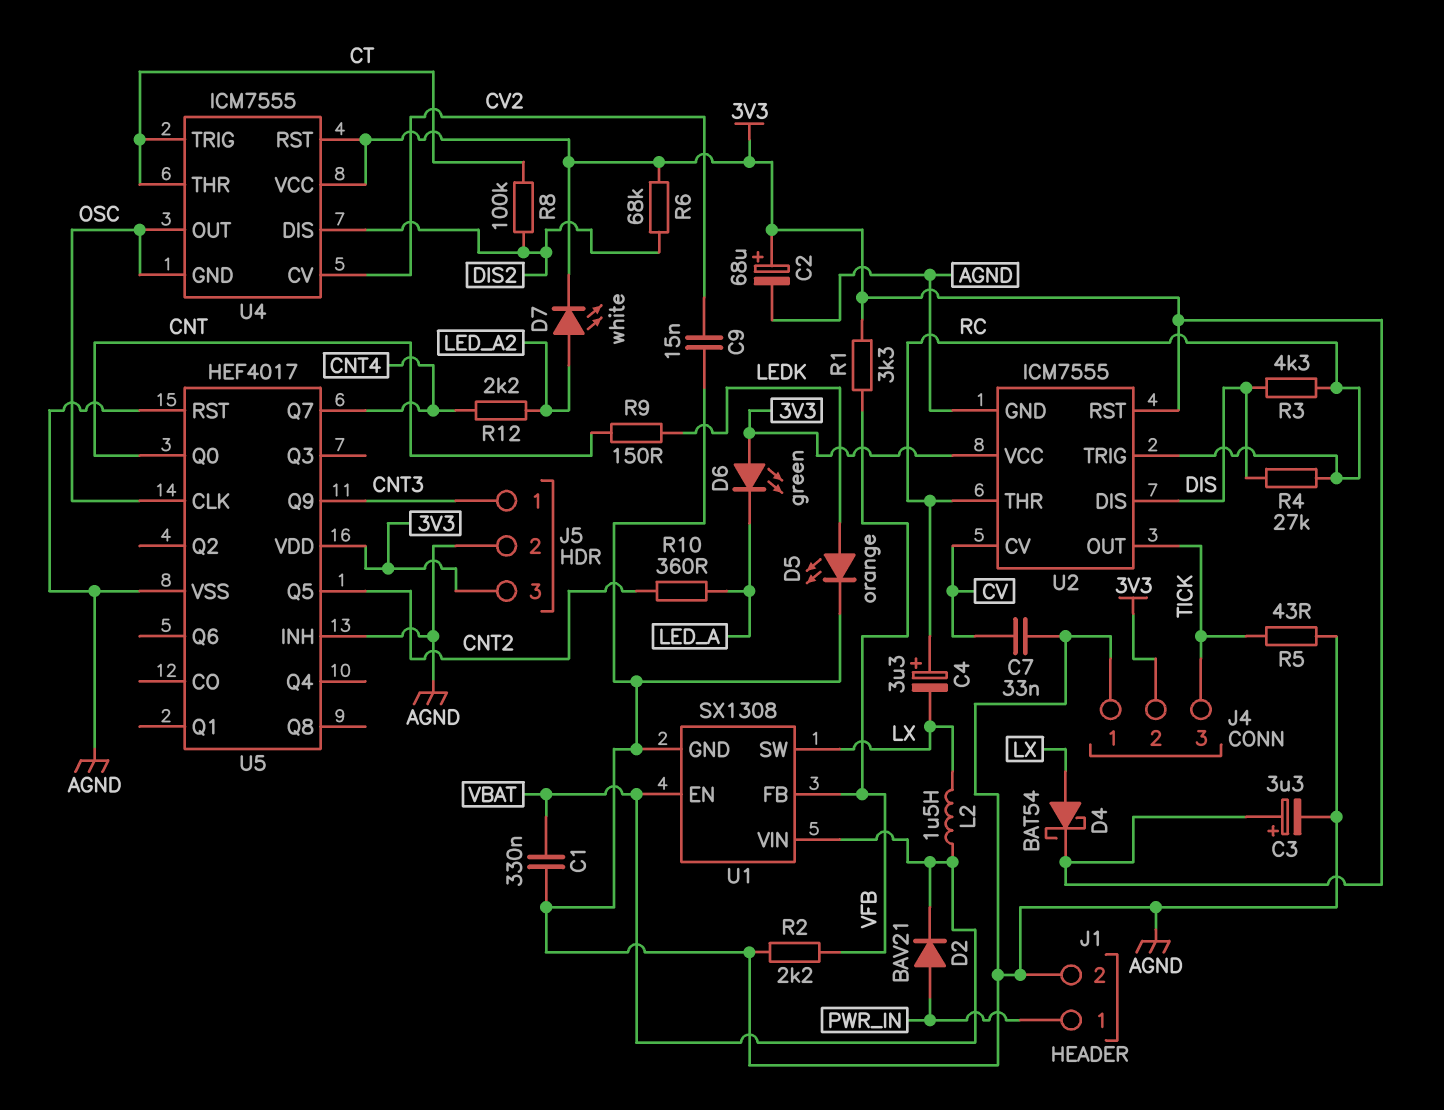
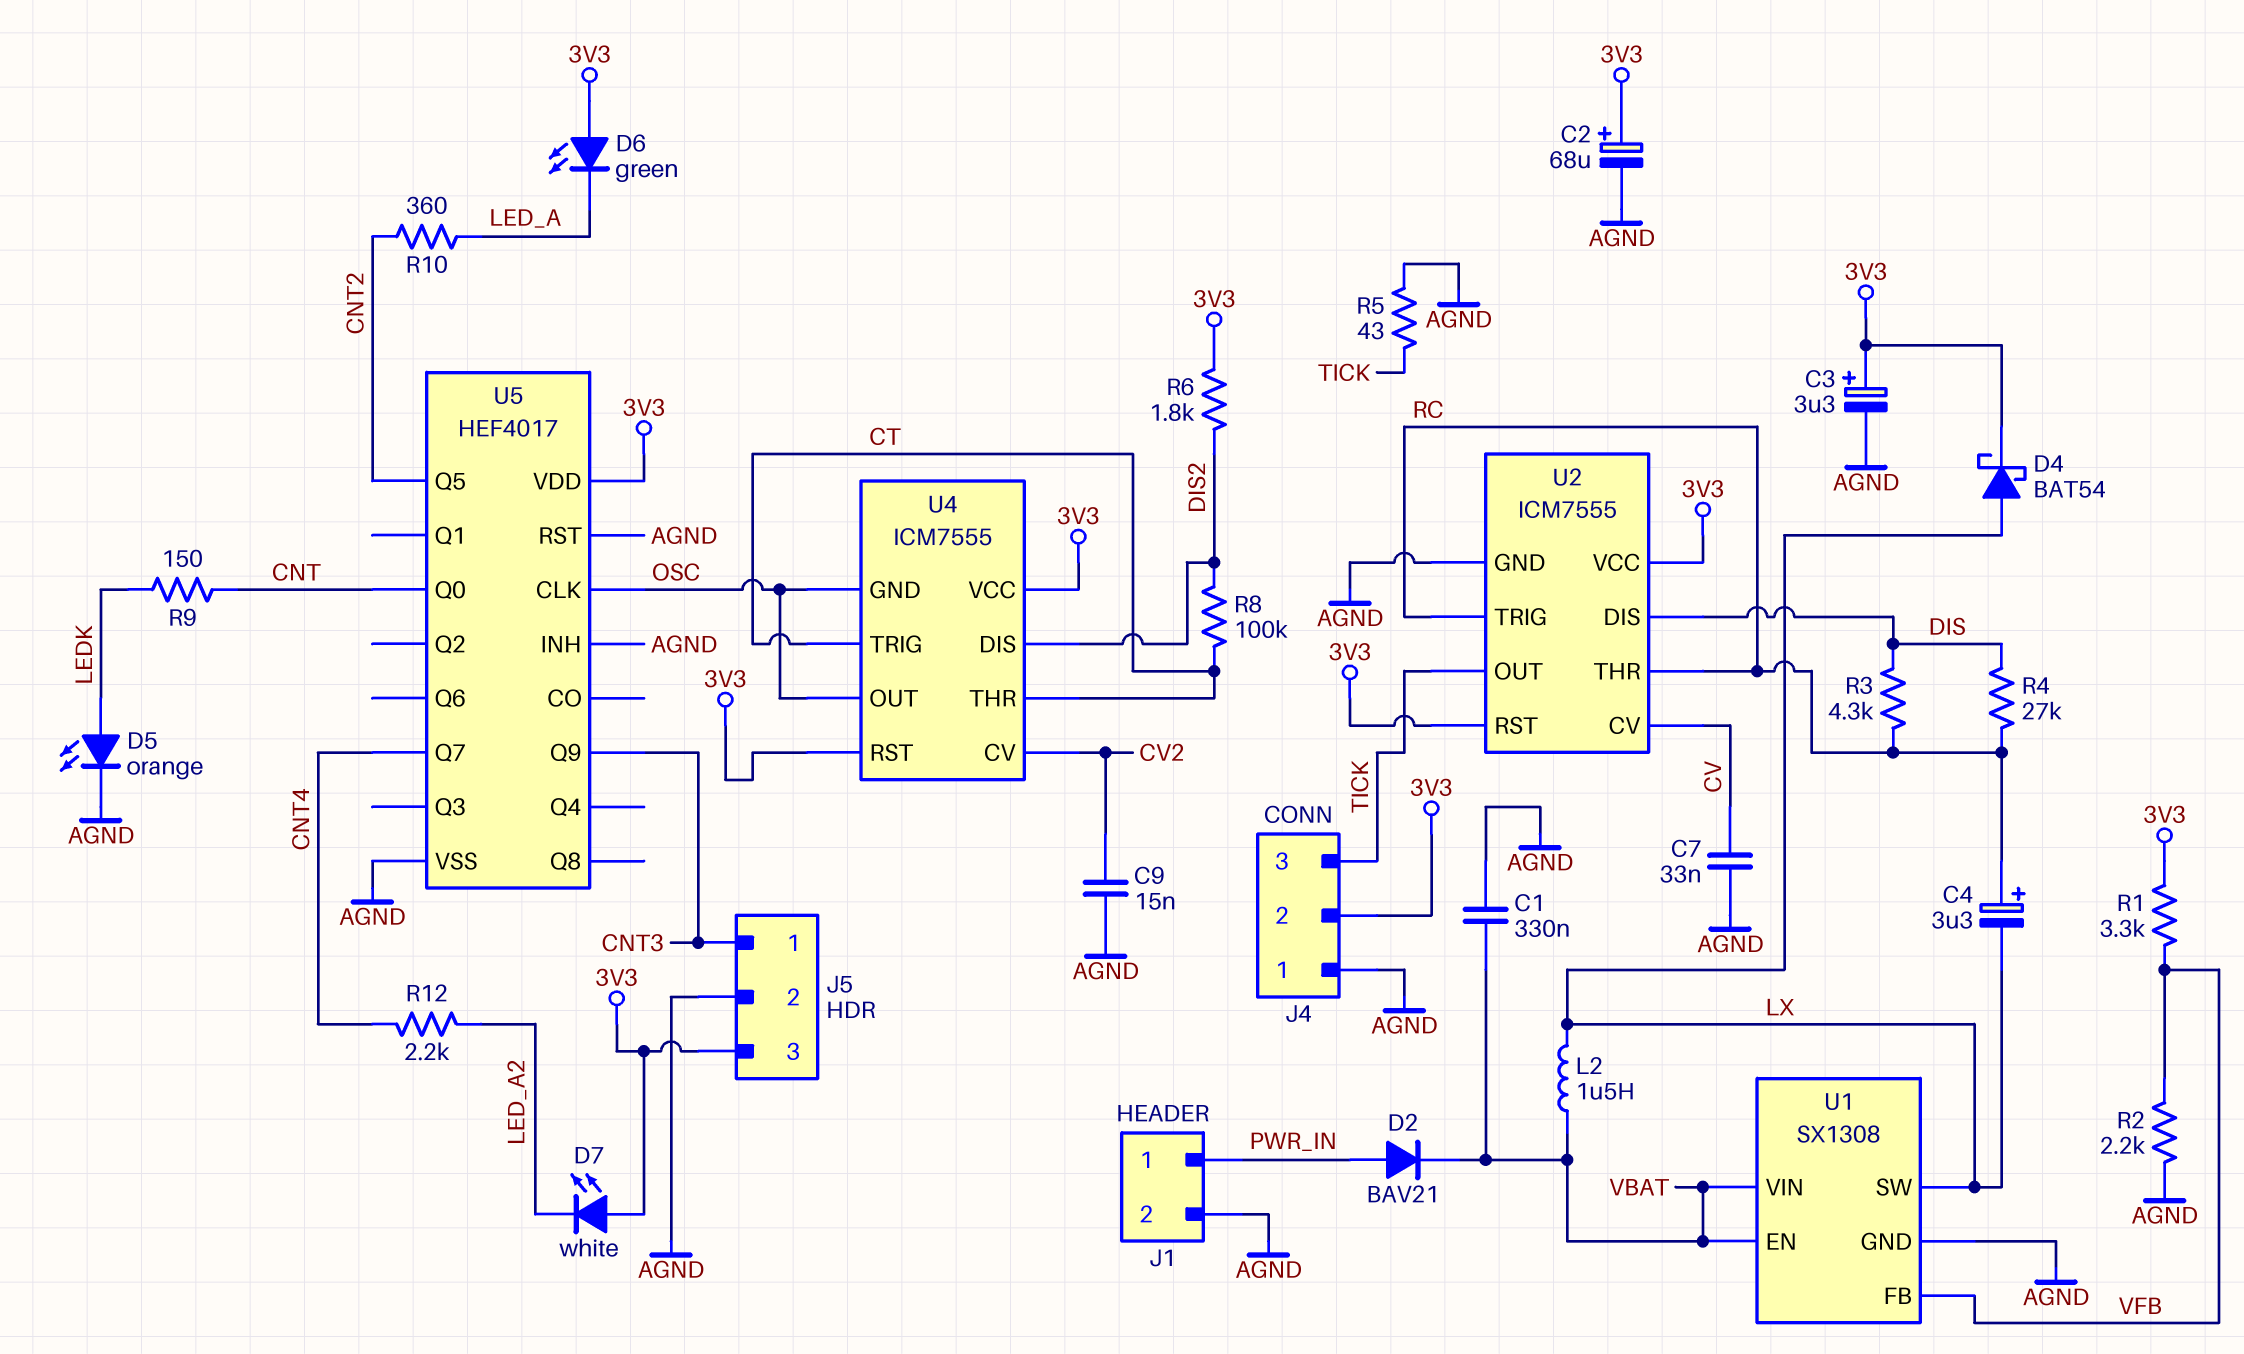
D7: LED white (A LED_A2, K 3V3) -> LED white (A 3V3, K LED_A2)
R6: 68k (3V3, DIS2) -> 1.8k (3V3, DIS2)

